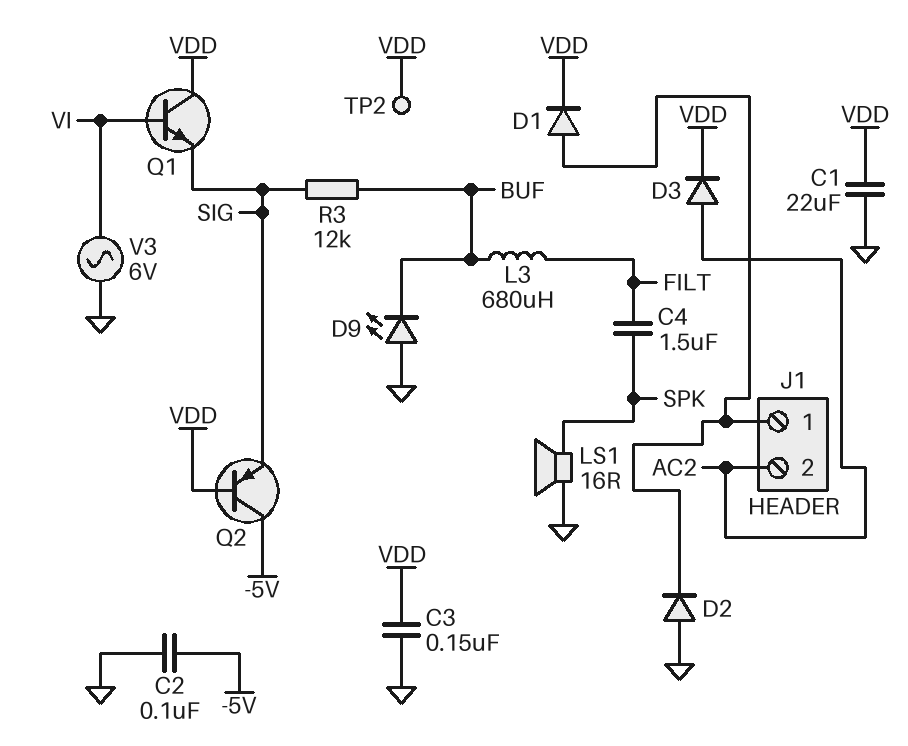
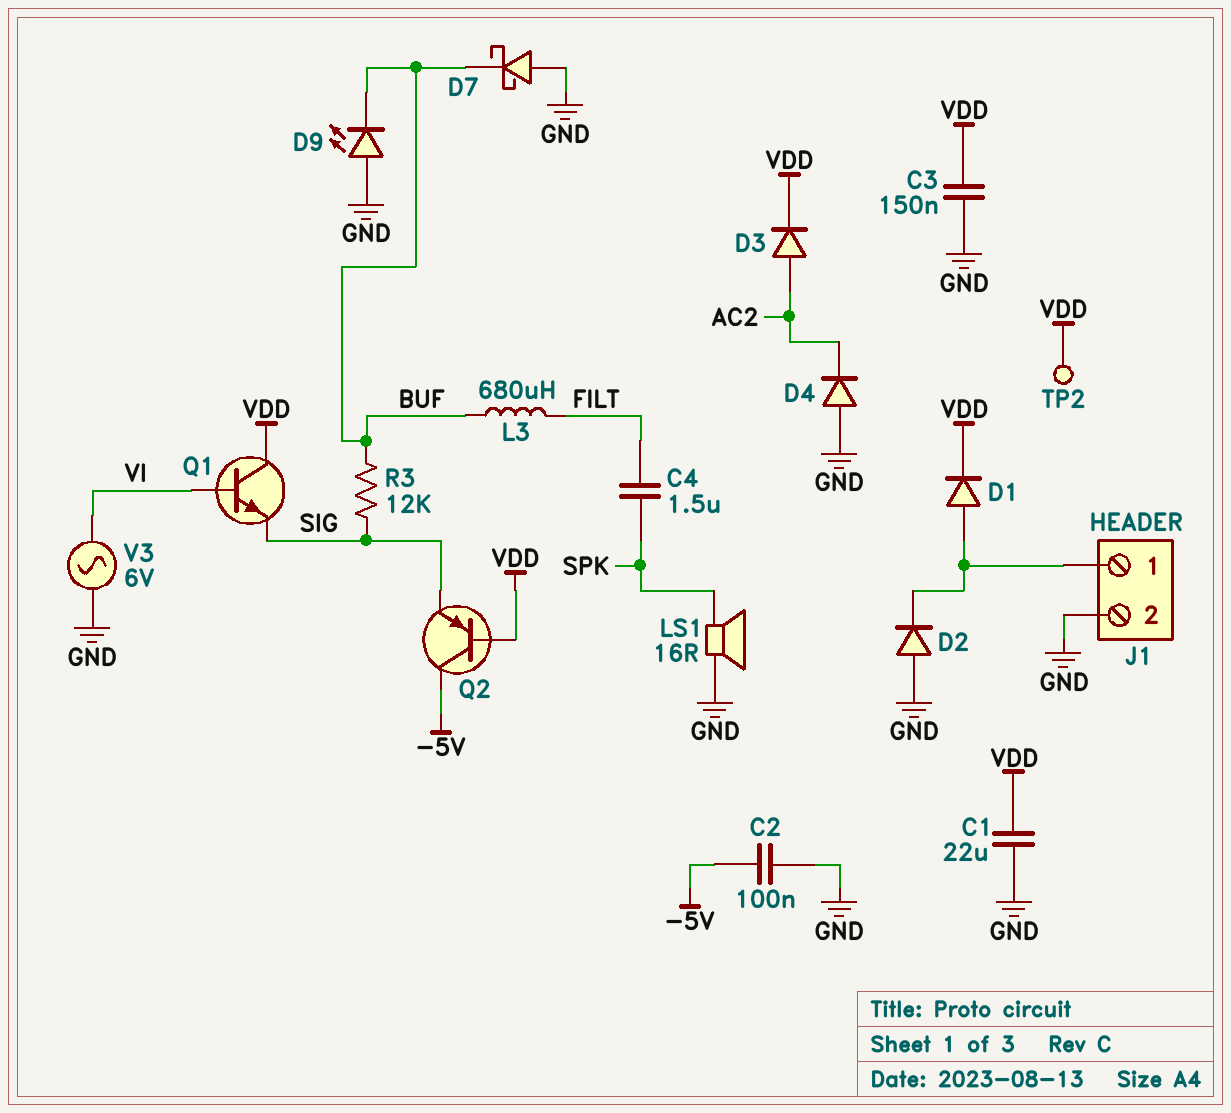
D4: none -> diode (A GND, K AC2)
D7: none -> schottky (A GND, K BUF)
J1 pin 2: AC2 -> GND

